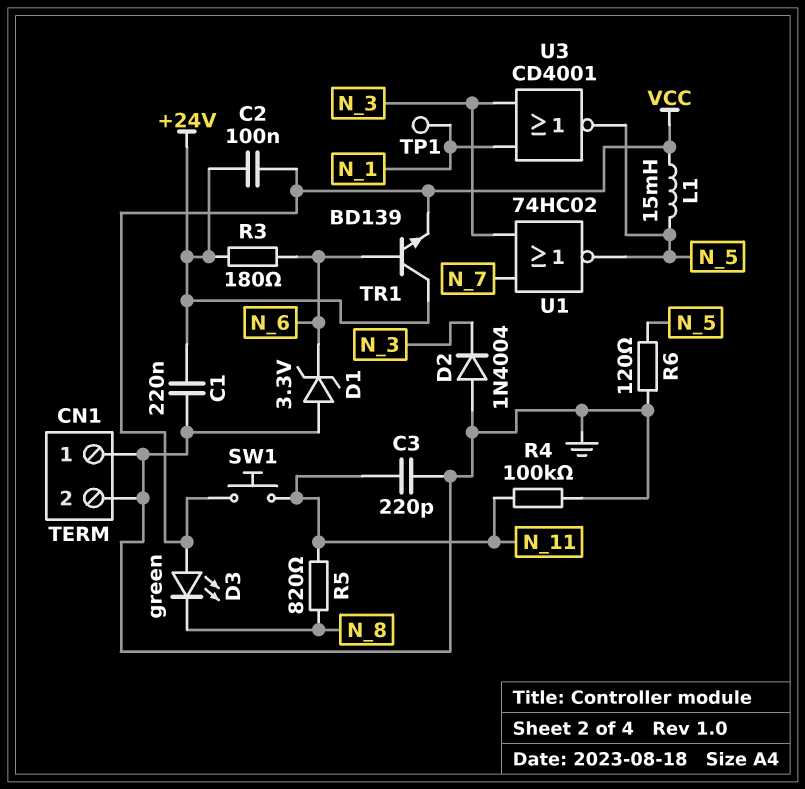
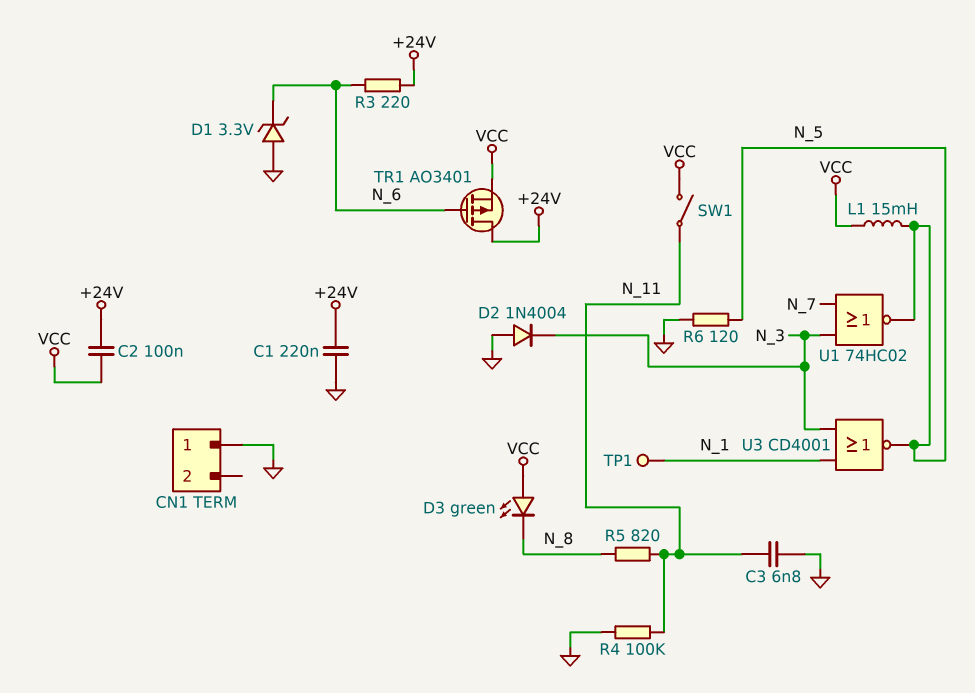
C3: 220pF (GND, N_11) -> 6.8nF (GND, N_11)
CN1 pin 2: GND -> none
R3: 180 (+24V, N_6) -> 220 (+24V, N_6)
SW1: button (N_11, VCC) -> switch (N_11, VCC)
TR1: NPN BD139 (B N_6, C +24V, E VCC) -> PMOS AO3401 (G N_6, D +24V, S VCC)

